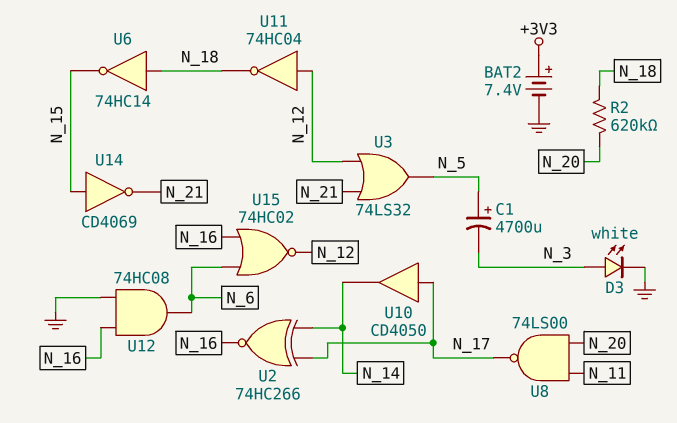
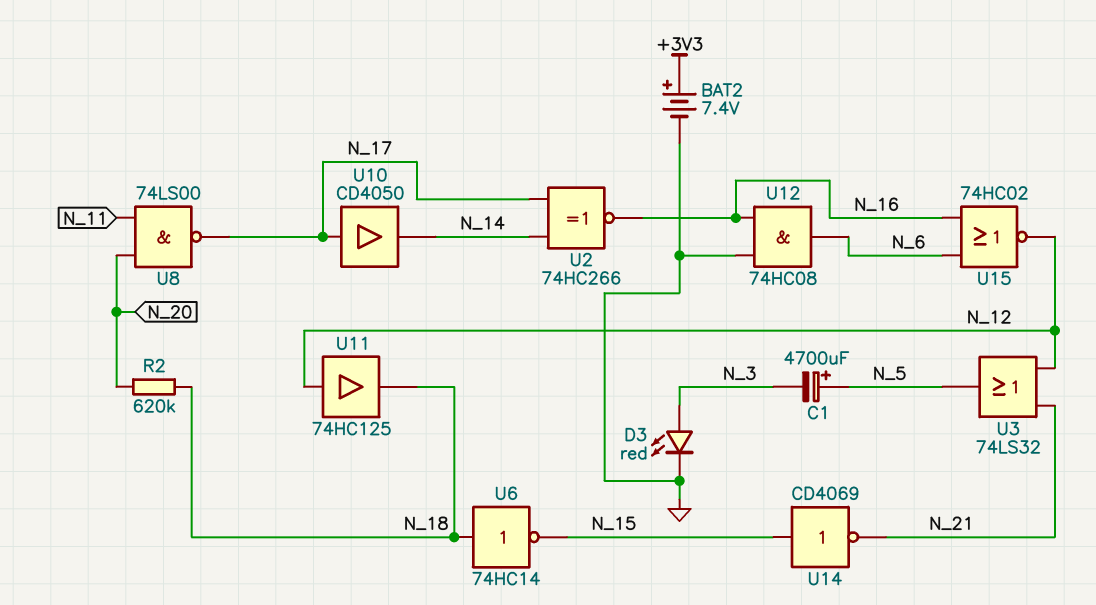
D3: LED white (A N_3, K GND) -> LED red (A N_3, K GND)
U11: NOT 74HC04 (in N_12, out N_18) -> buffer 74HC125 (in N_12, out N_18)

